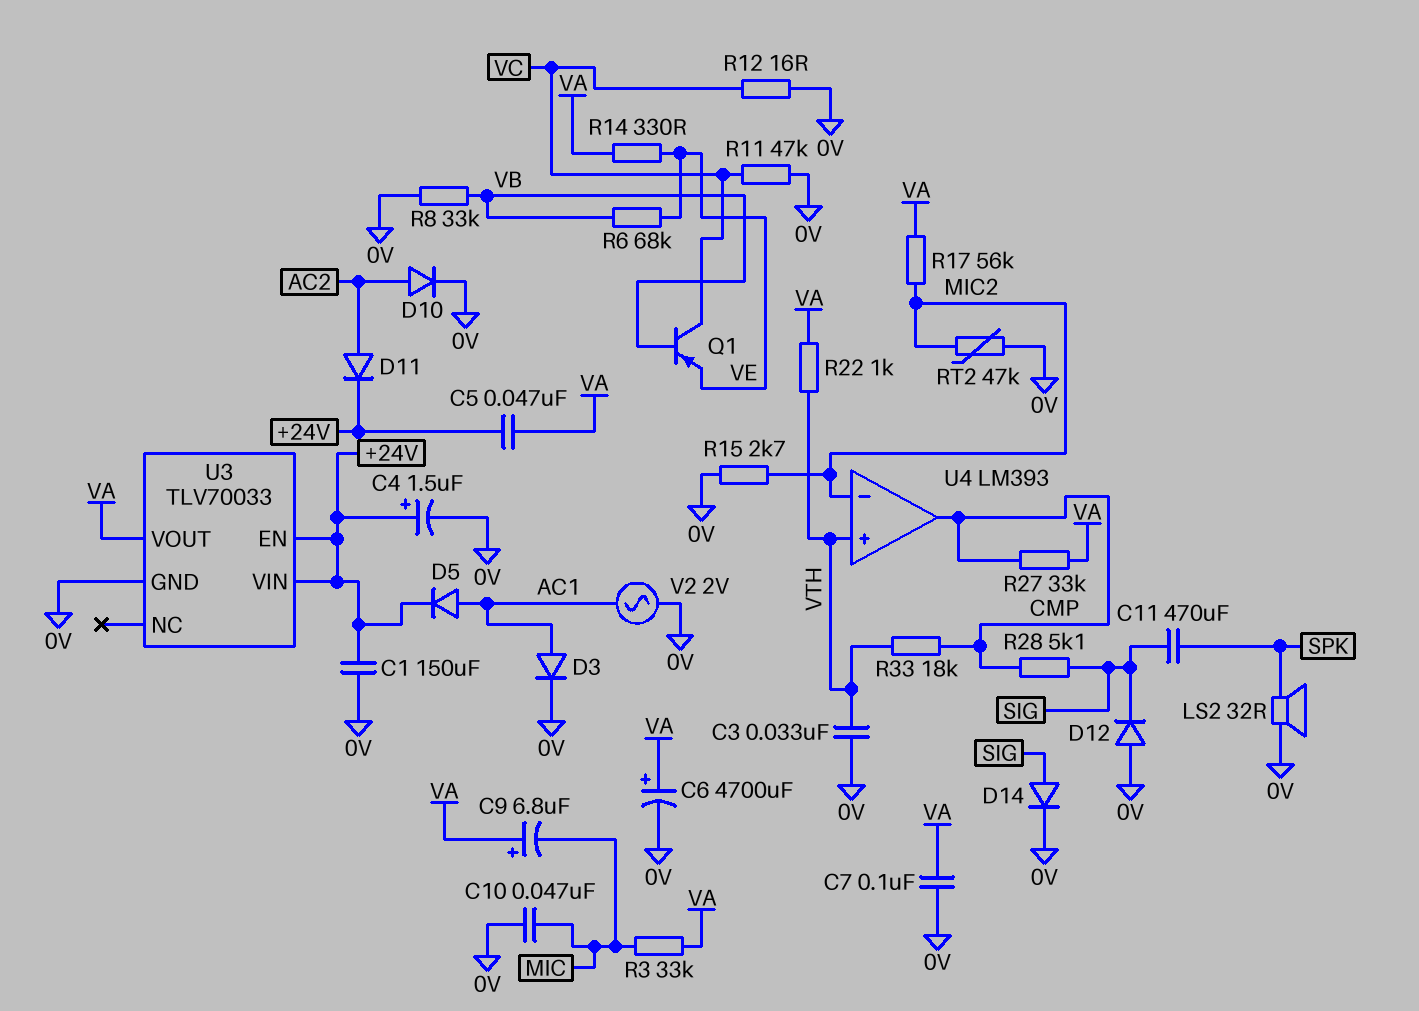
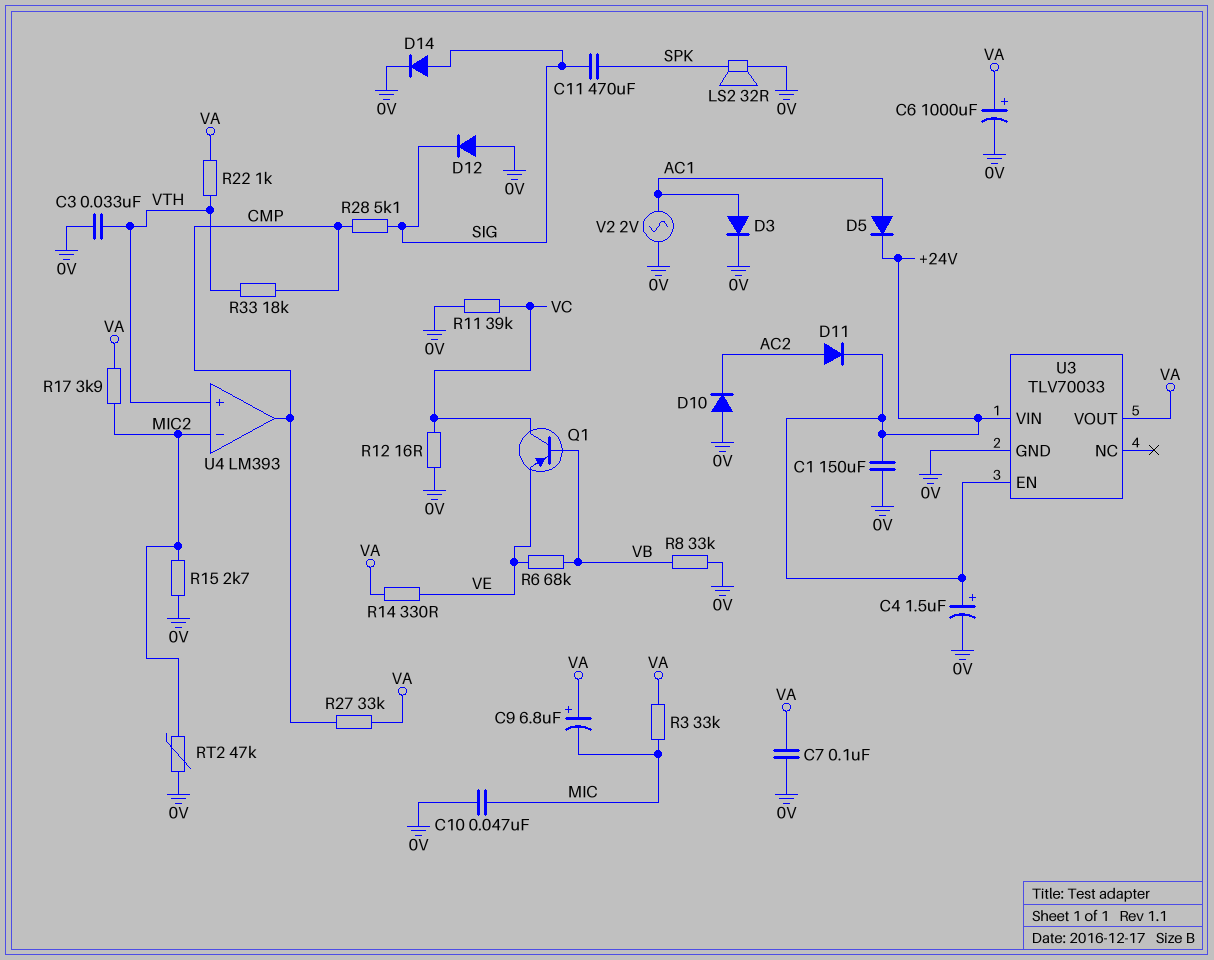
C5: 47nF (+24V, VA) -> none
C6: 4700uF (plus VA, minus 0V) -> 1000uF (plus VA, minus 0V)
D10: diode (A AC2, K 0V) -> diode (A 0V, K AC2)
R11: 47k (0V, VC) -> 39k (0V, VC)
R17: 56k (MIC2, VA) -> 3.9k (MIC2, VA)

